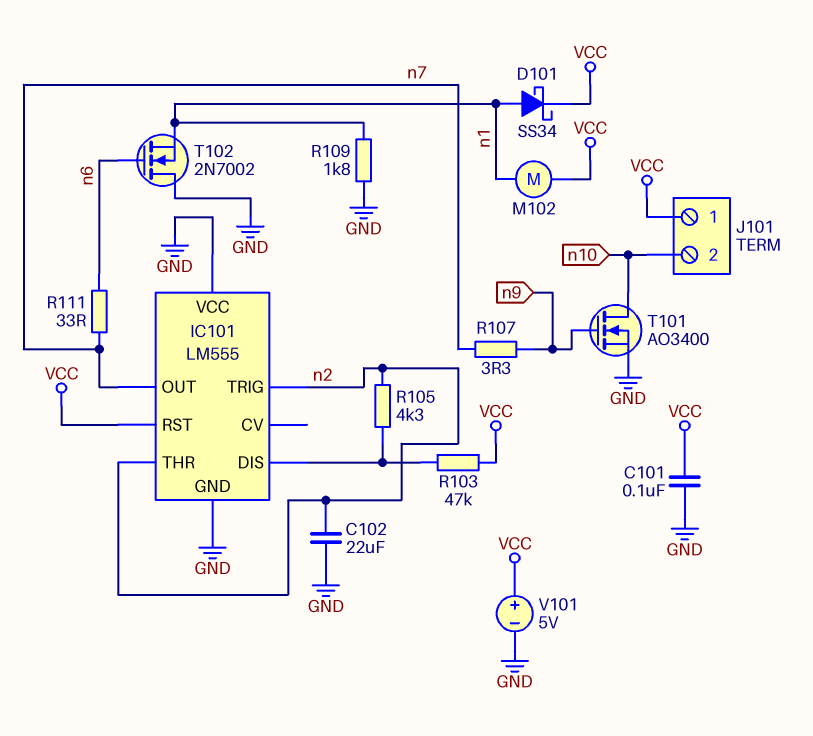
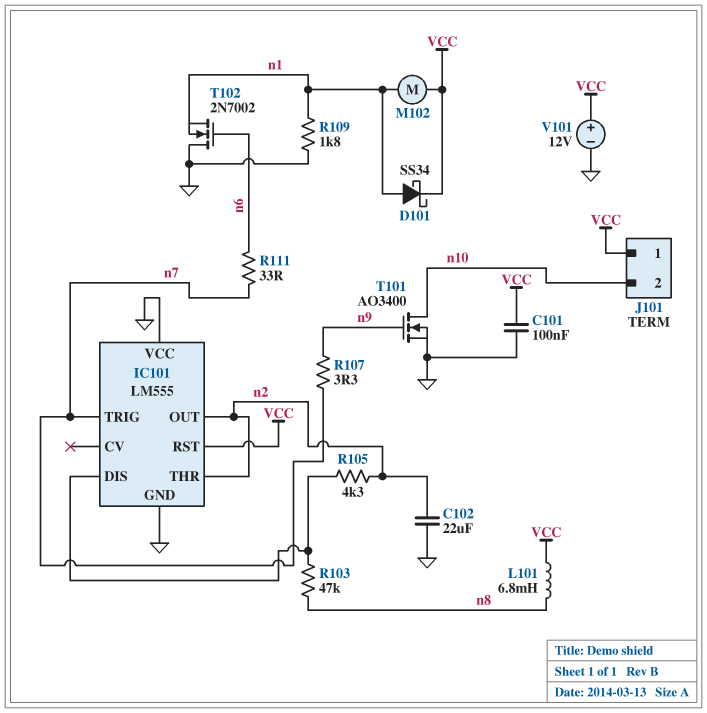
IC101 pin OUT: n7 -> n2
IC101 pin TRIG: n2 -> n7
L101: none -> 6.8mH (VCC, n8)
R103: 47k (IC101/DIS, VCC) -> 47k (IC101/DIS, n8)
V101: 5V (plus VCC, minus GND) -> 12V (plus VCC, minus GND)

